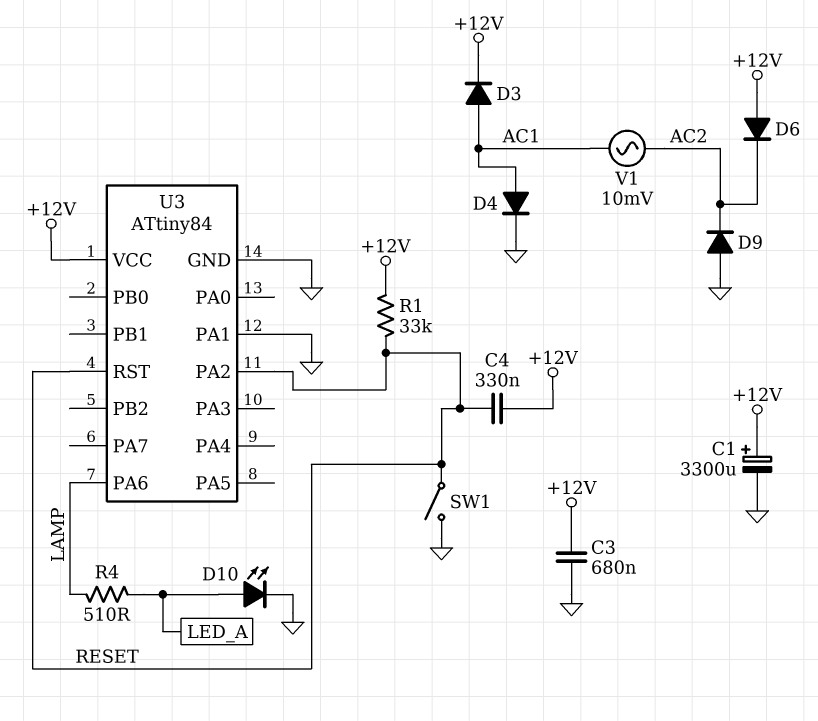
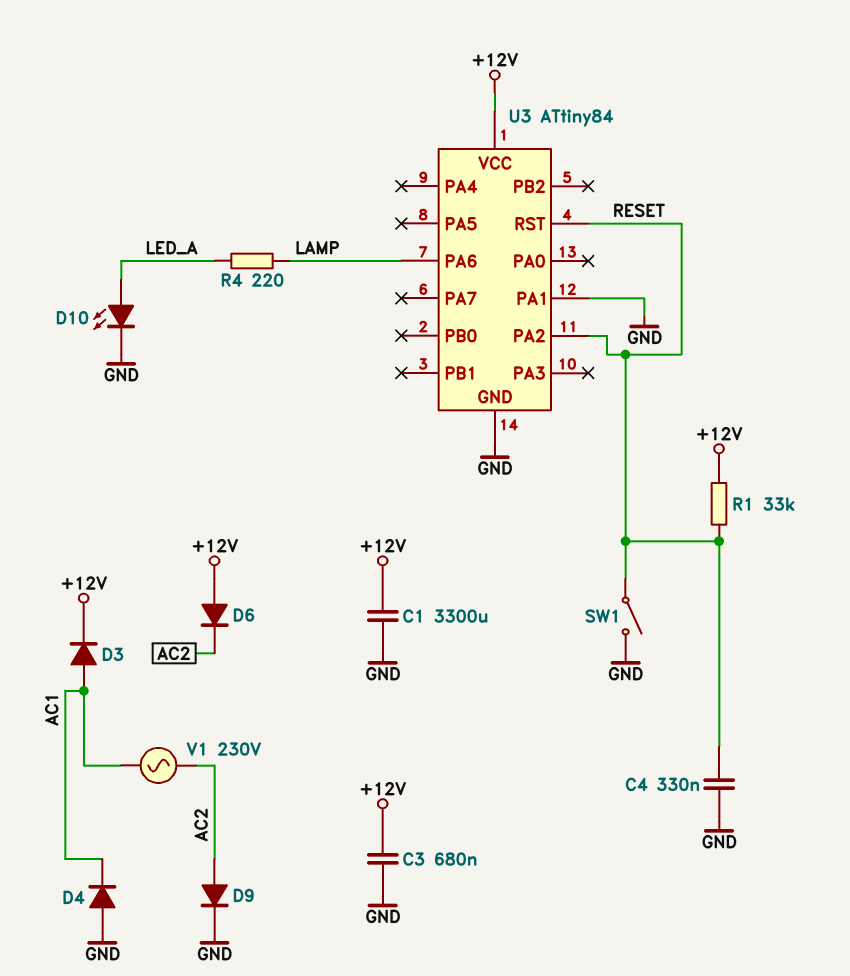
C1: 3300uF (plus +12V, minus GND) -> 3300uF (+12V, GND)
C4: 330nF (+12V, RESET) -> 330nF (GND, RESET)
D4: diode (A AC1, K GND) -> diode (A GND, K AC1)
D9: diode (A GND, K AC2) -> diode (A AC2, K GND)
R4: 510 (LAMP, LED_A) -> 220 (LAMP, LED_A)
V1: AC 10mV (AC1, AC2) -> AC 230V (AC1, AC2)

